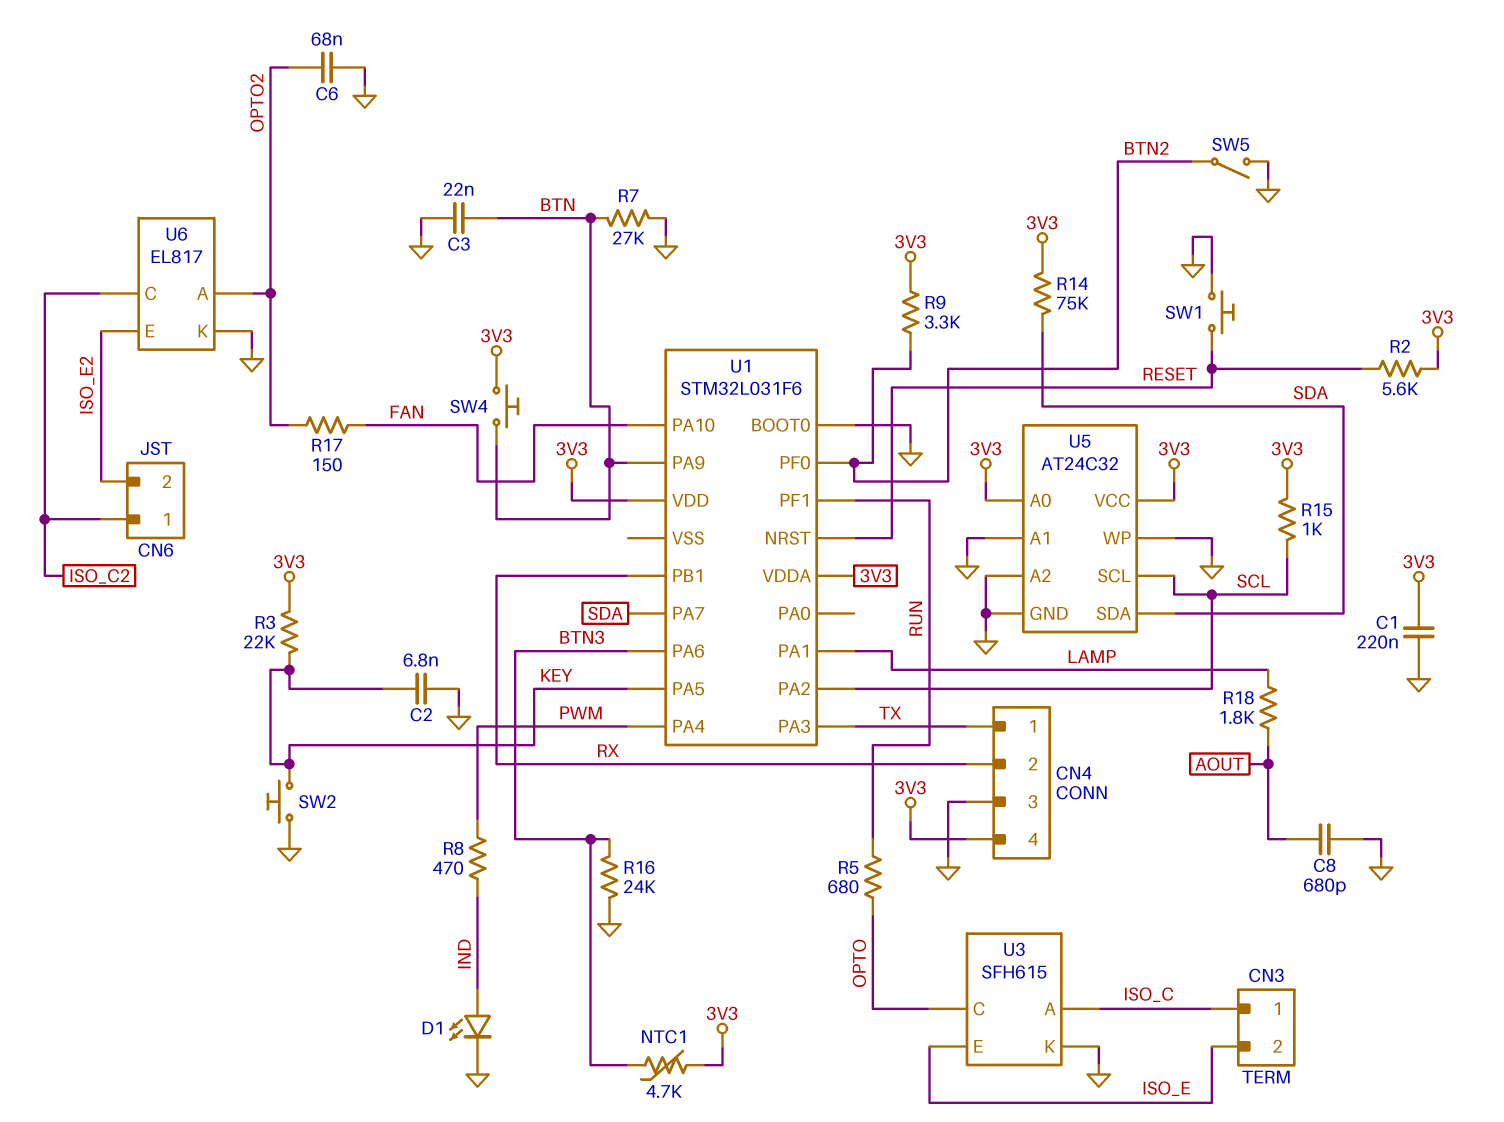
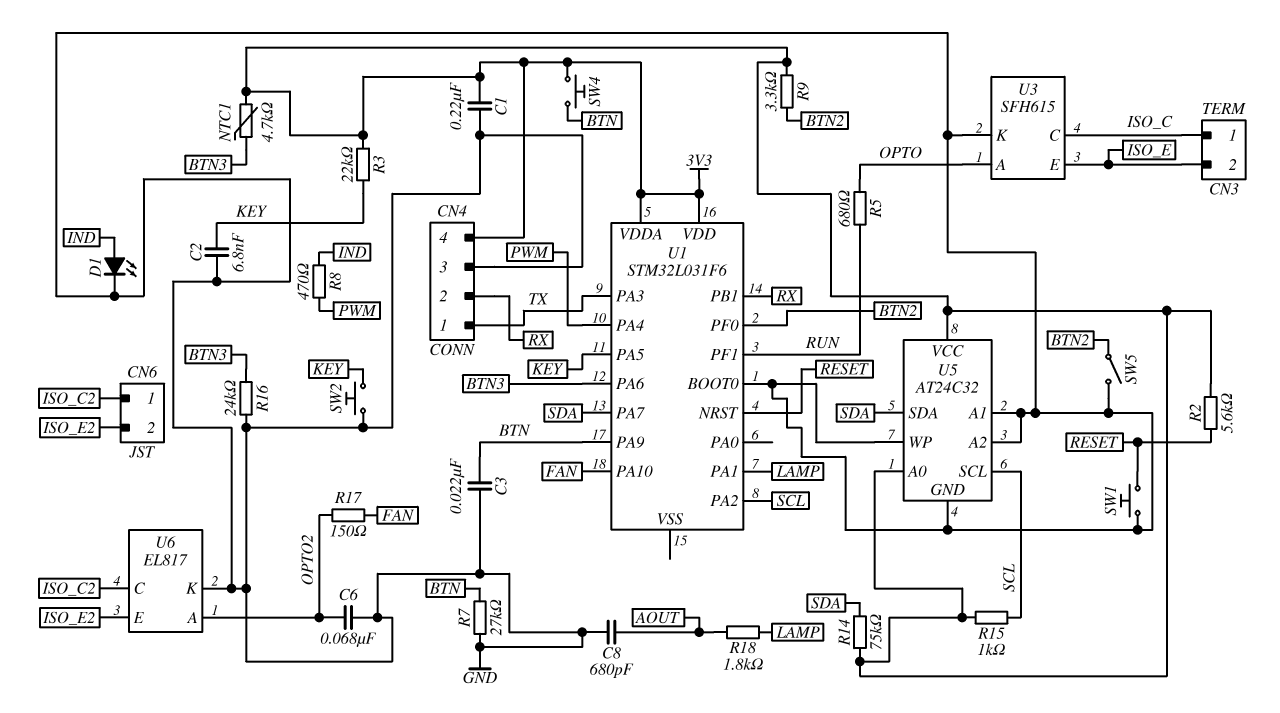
U3 pin A: ISO_C -> OPTO
U3 pin C: OPTO -> ISO_C

